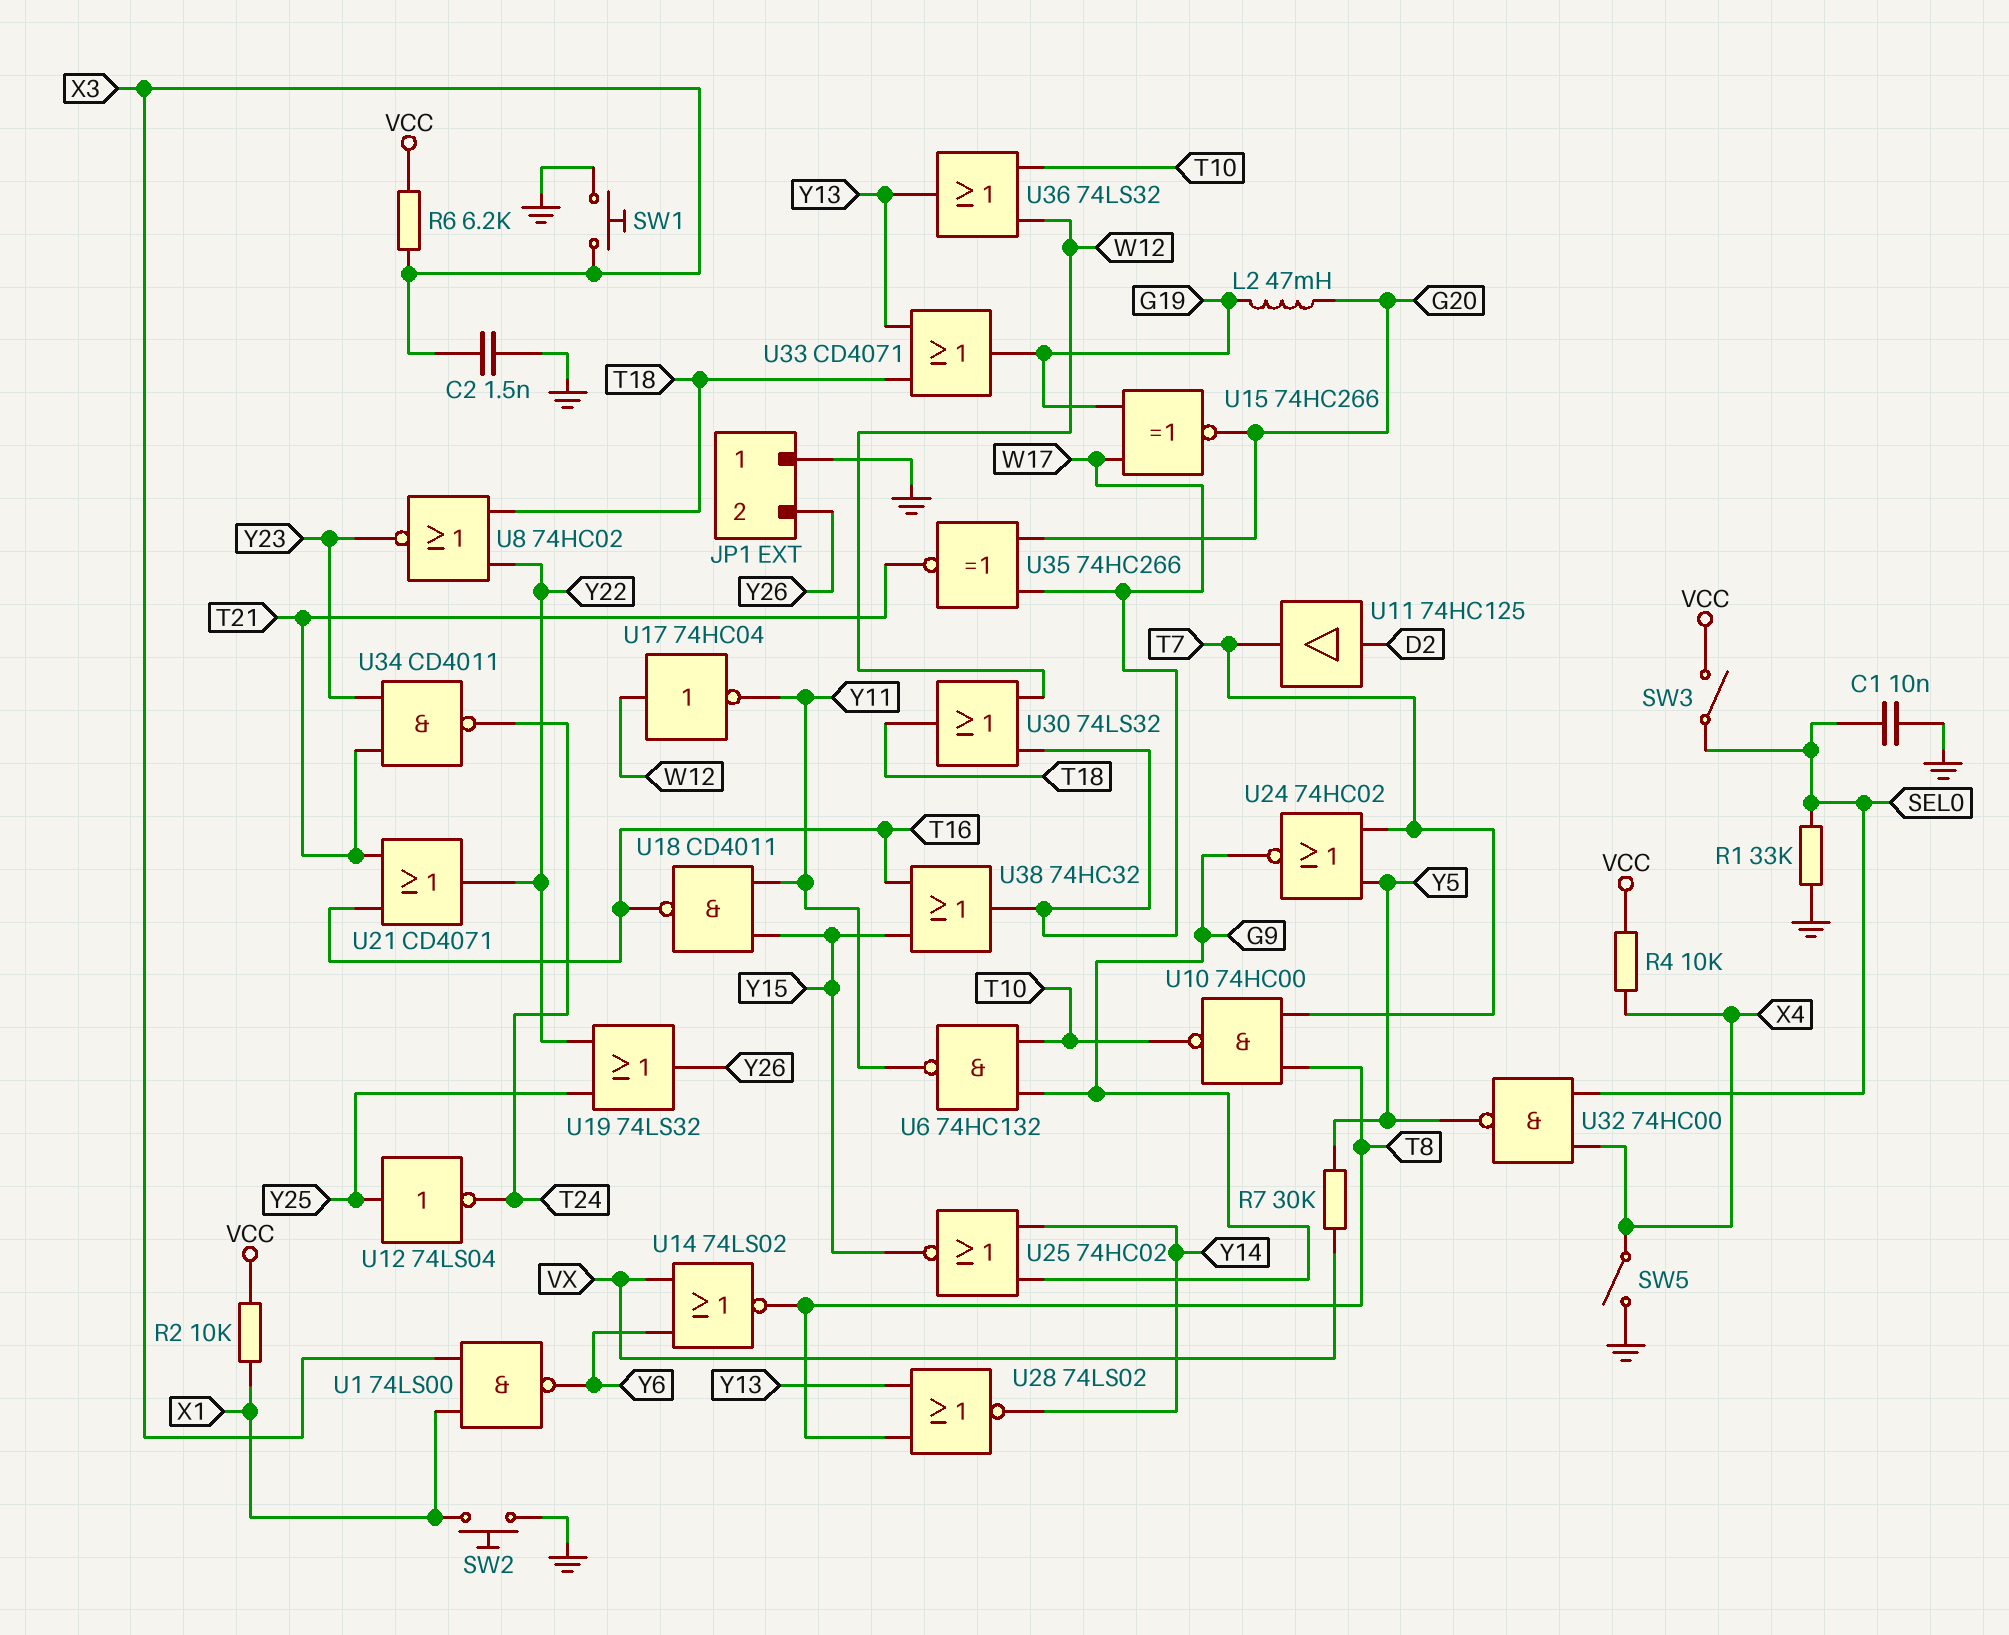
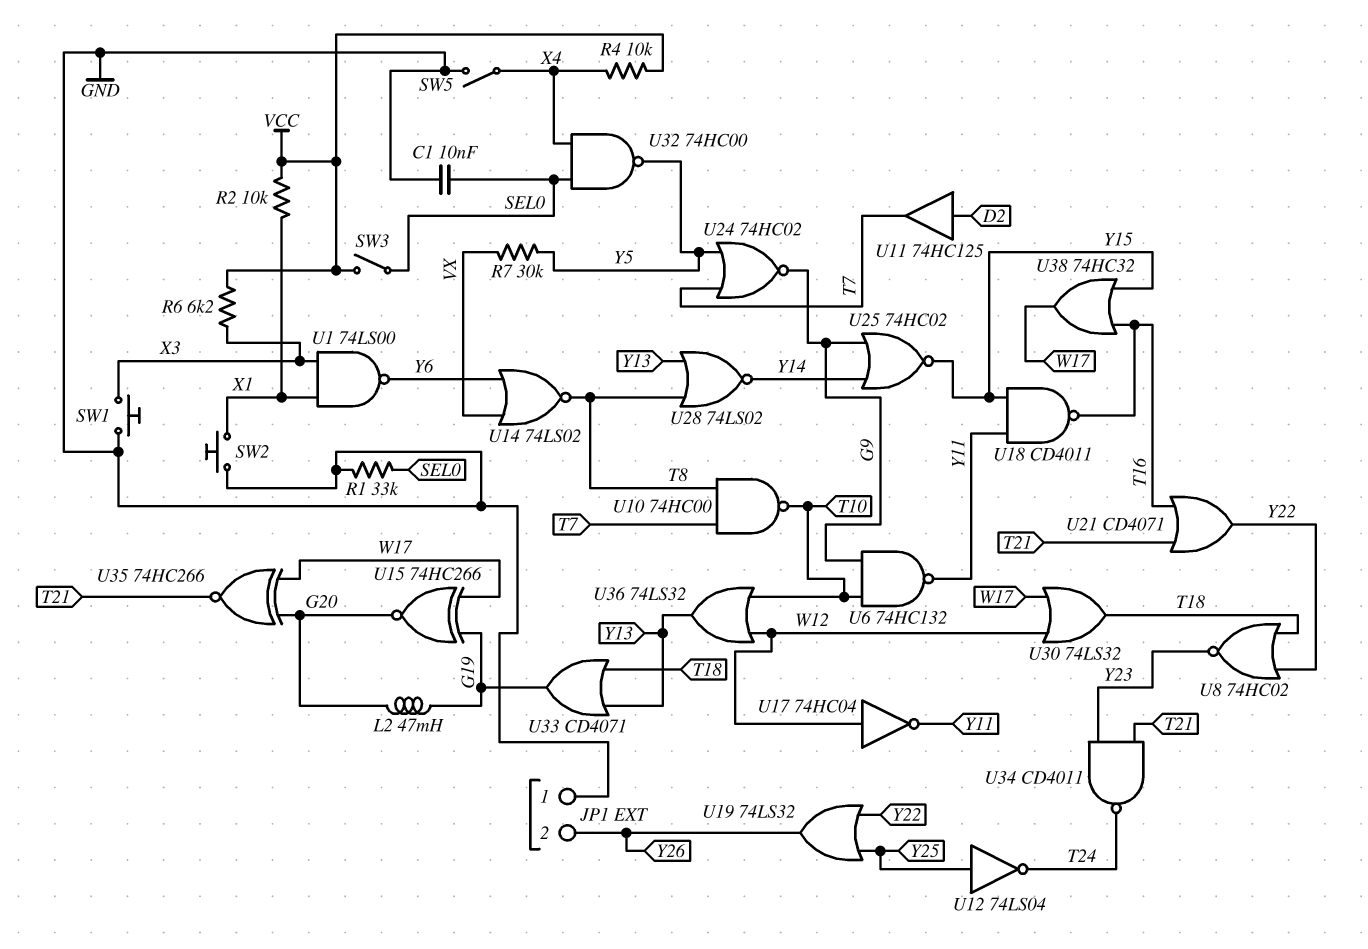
C2: 1.5nF (GND, X3) -> none

